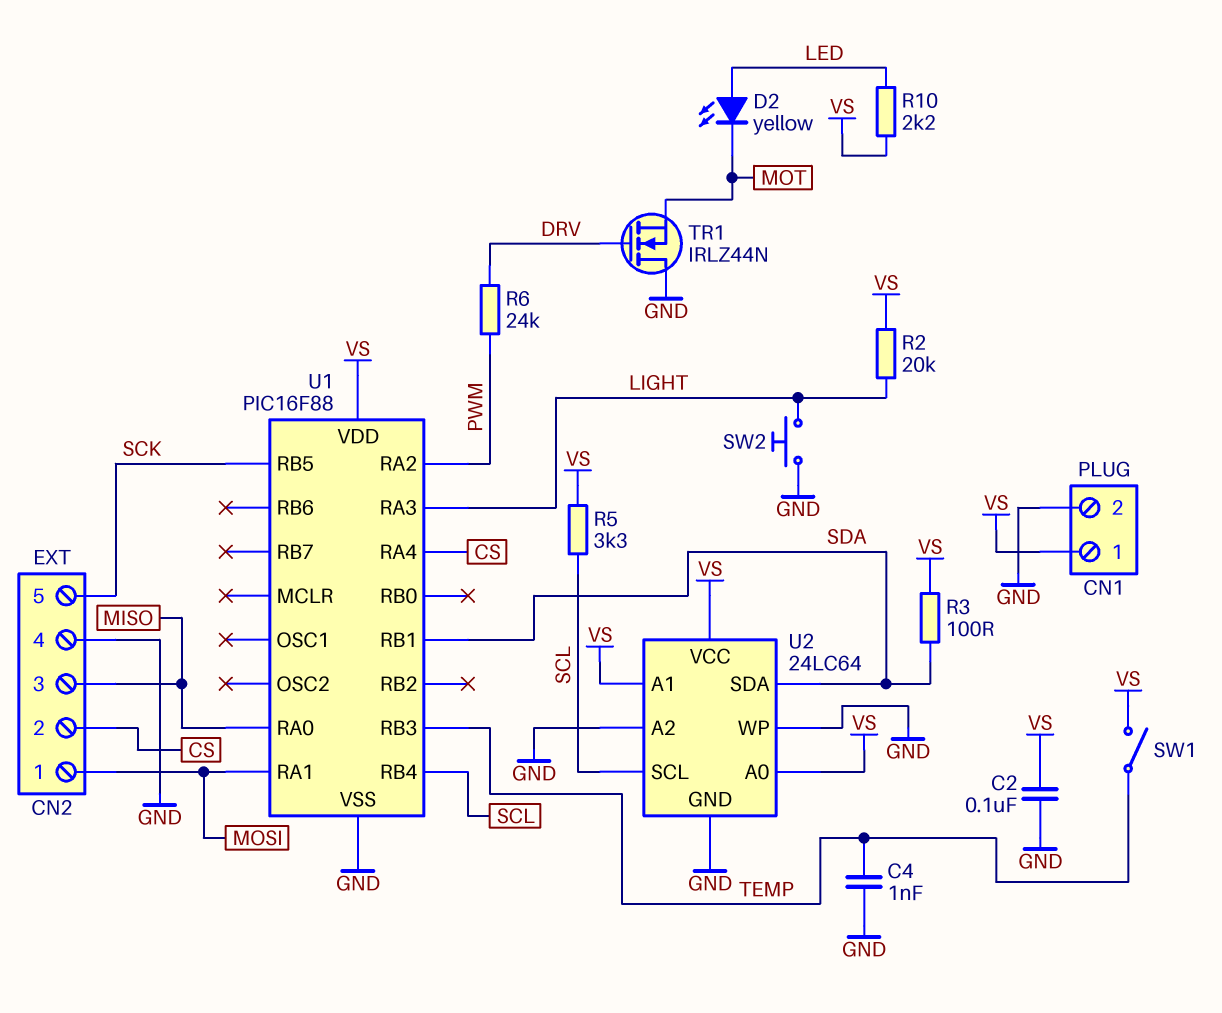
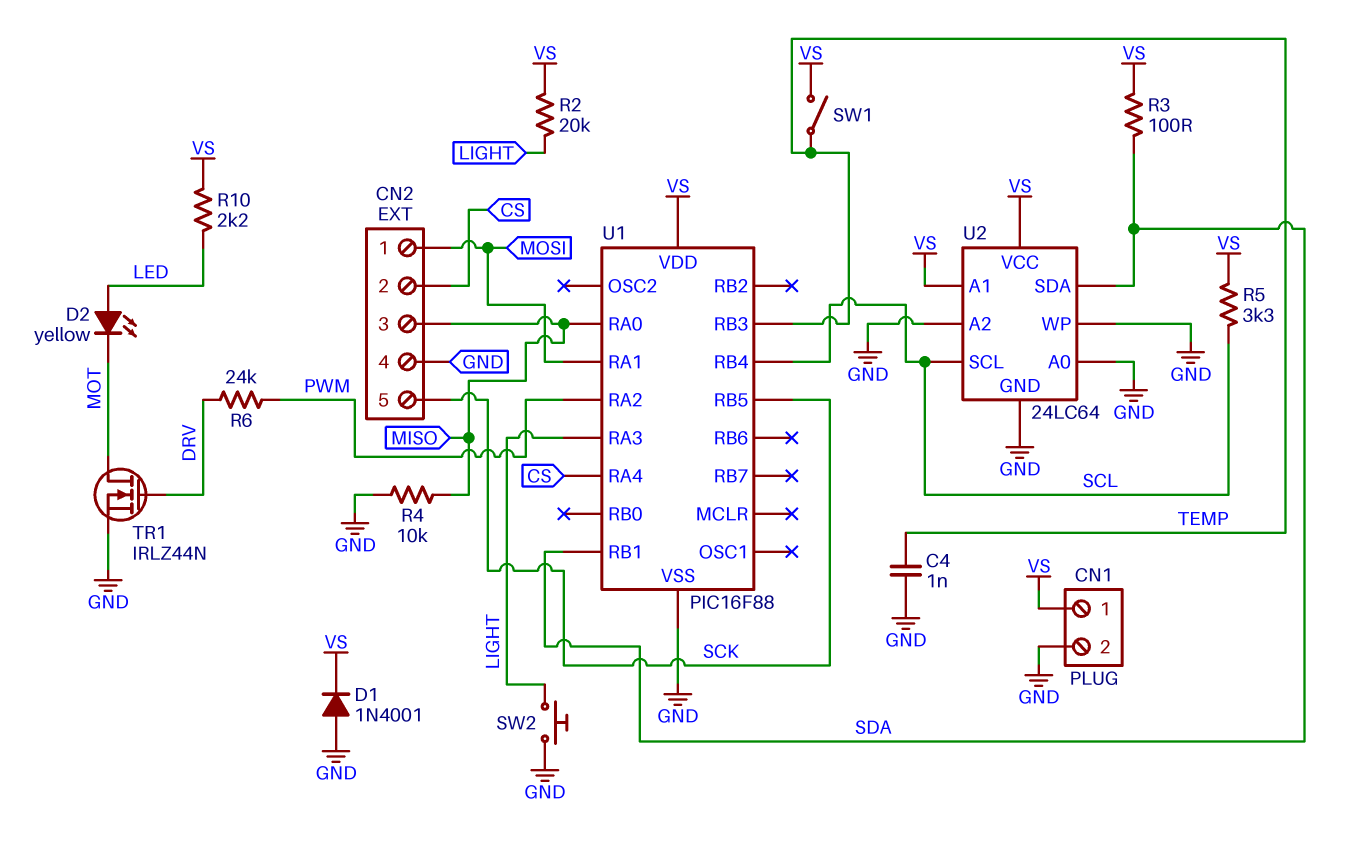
C2: 100nF (GND, VS) -> none
D1: none -> diode 1N4001 (A GND, K VS)
R4: none -> 10k (GND, MISO)
TR1: NMOS IRLZ44N (G DRV, D GND, S MOT) -> NMOS IRLZ44N (G DRV, D MOT, S GND)
U2 pin A0: VS -> GND

